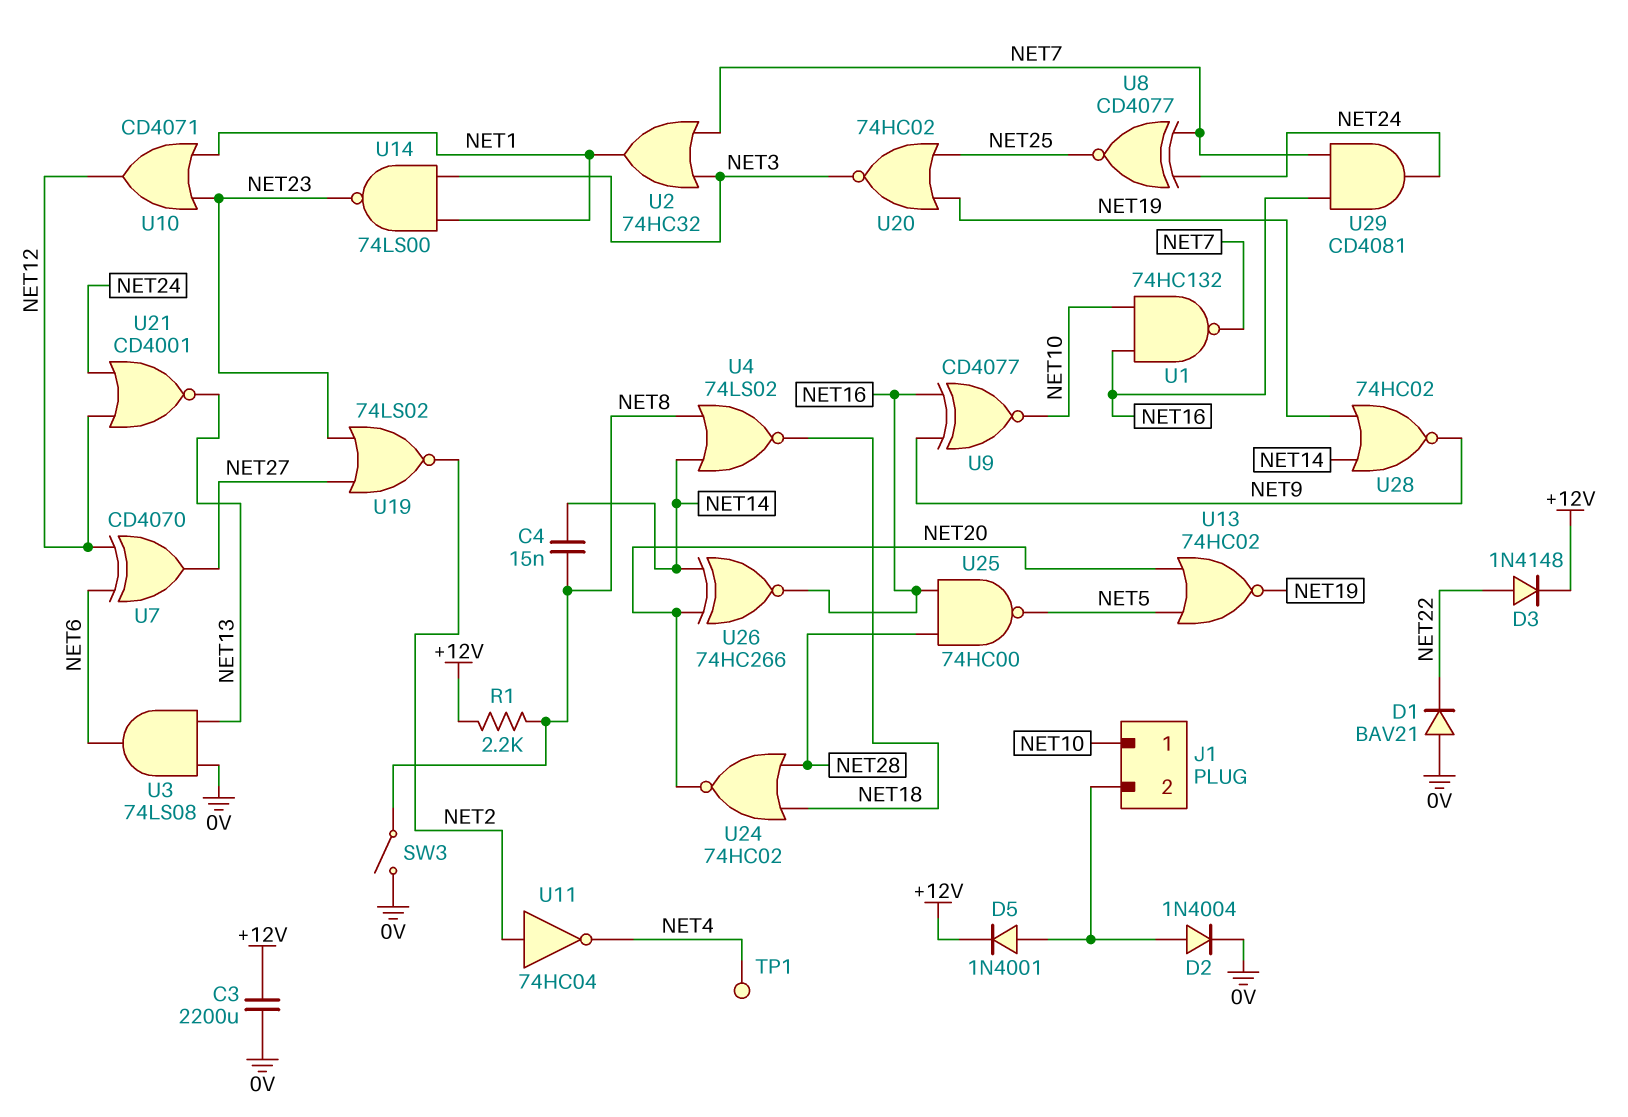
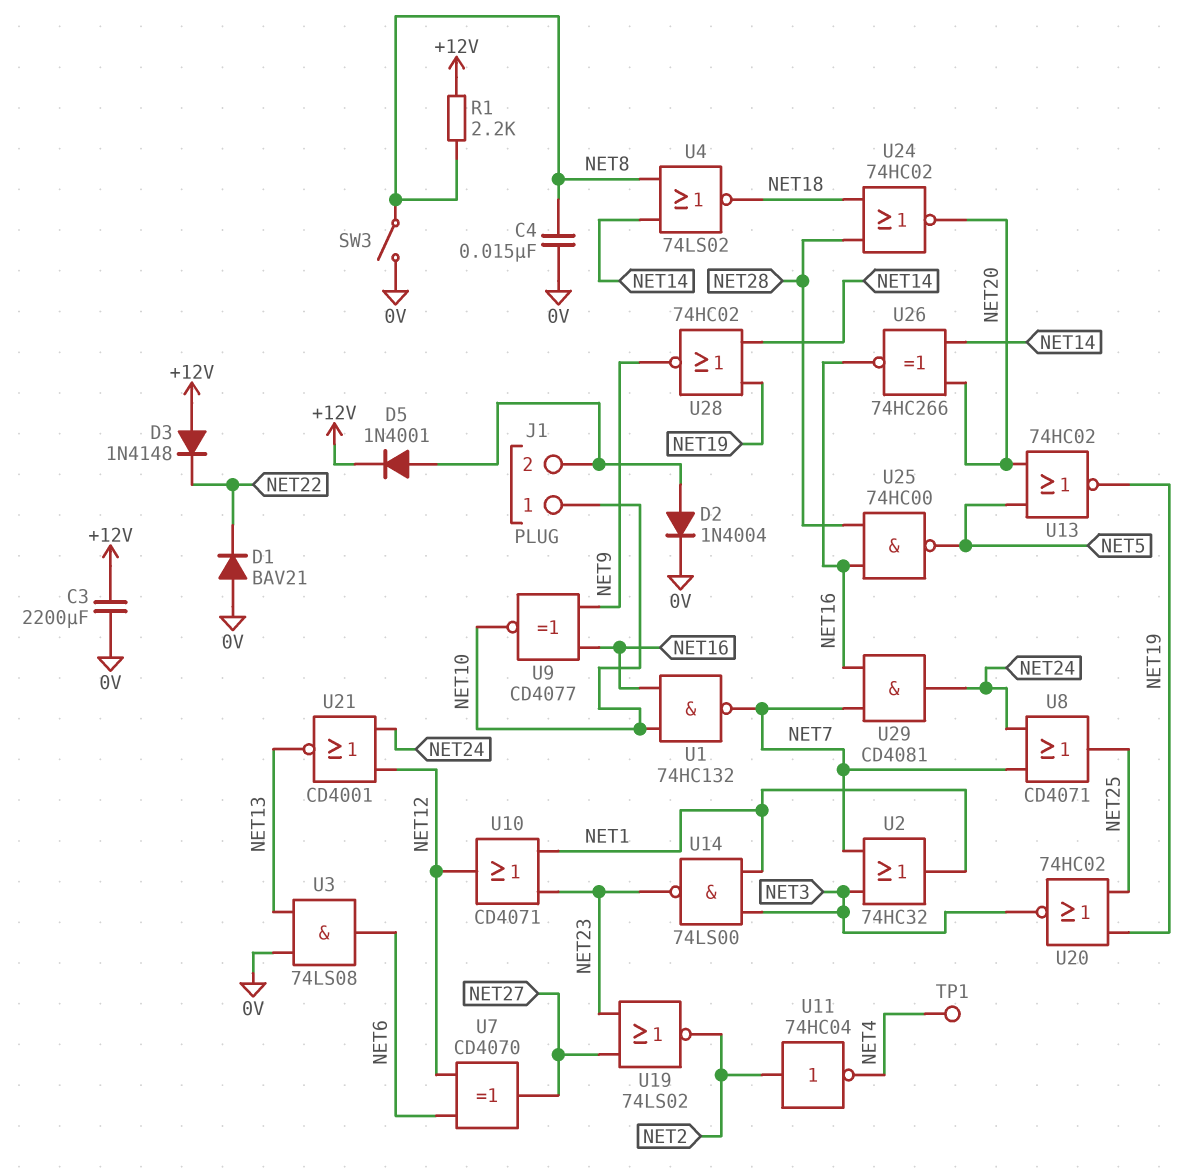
C4: 15nF (NET8, NET14) -> 15nF (0V, NET8)
D3: diode 1N4148 (A NET22, K +12V) -> diode 1N4148 (A +12V, K NET22)
U8: XNOR CD4077 (in NET7, in NET24, out NET25) -> OR CD4071 (in NET7, in NET24, out NET25)

